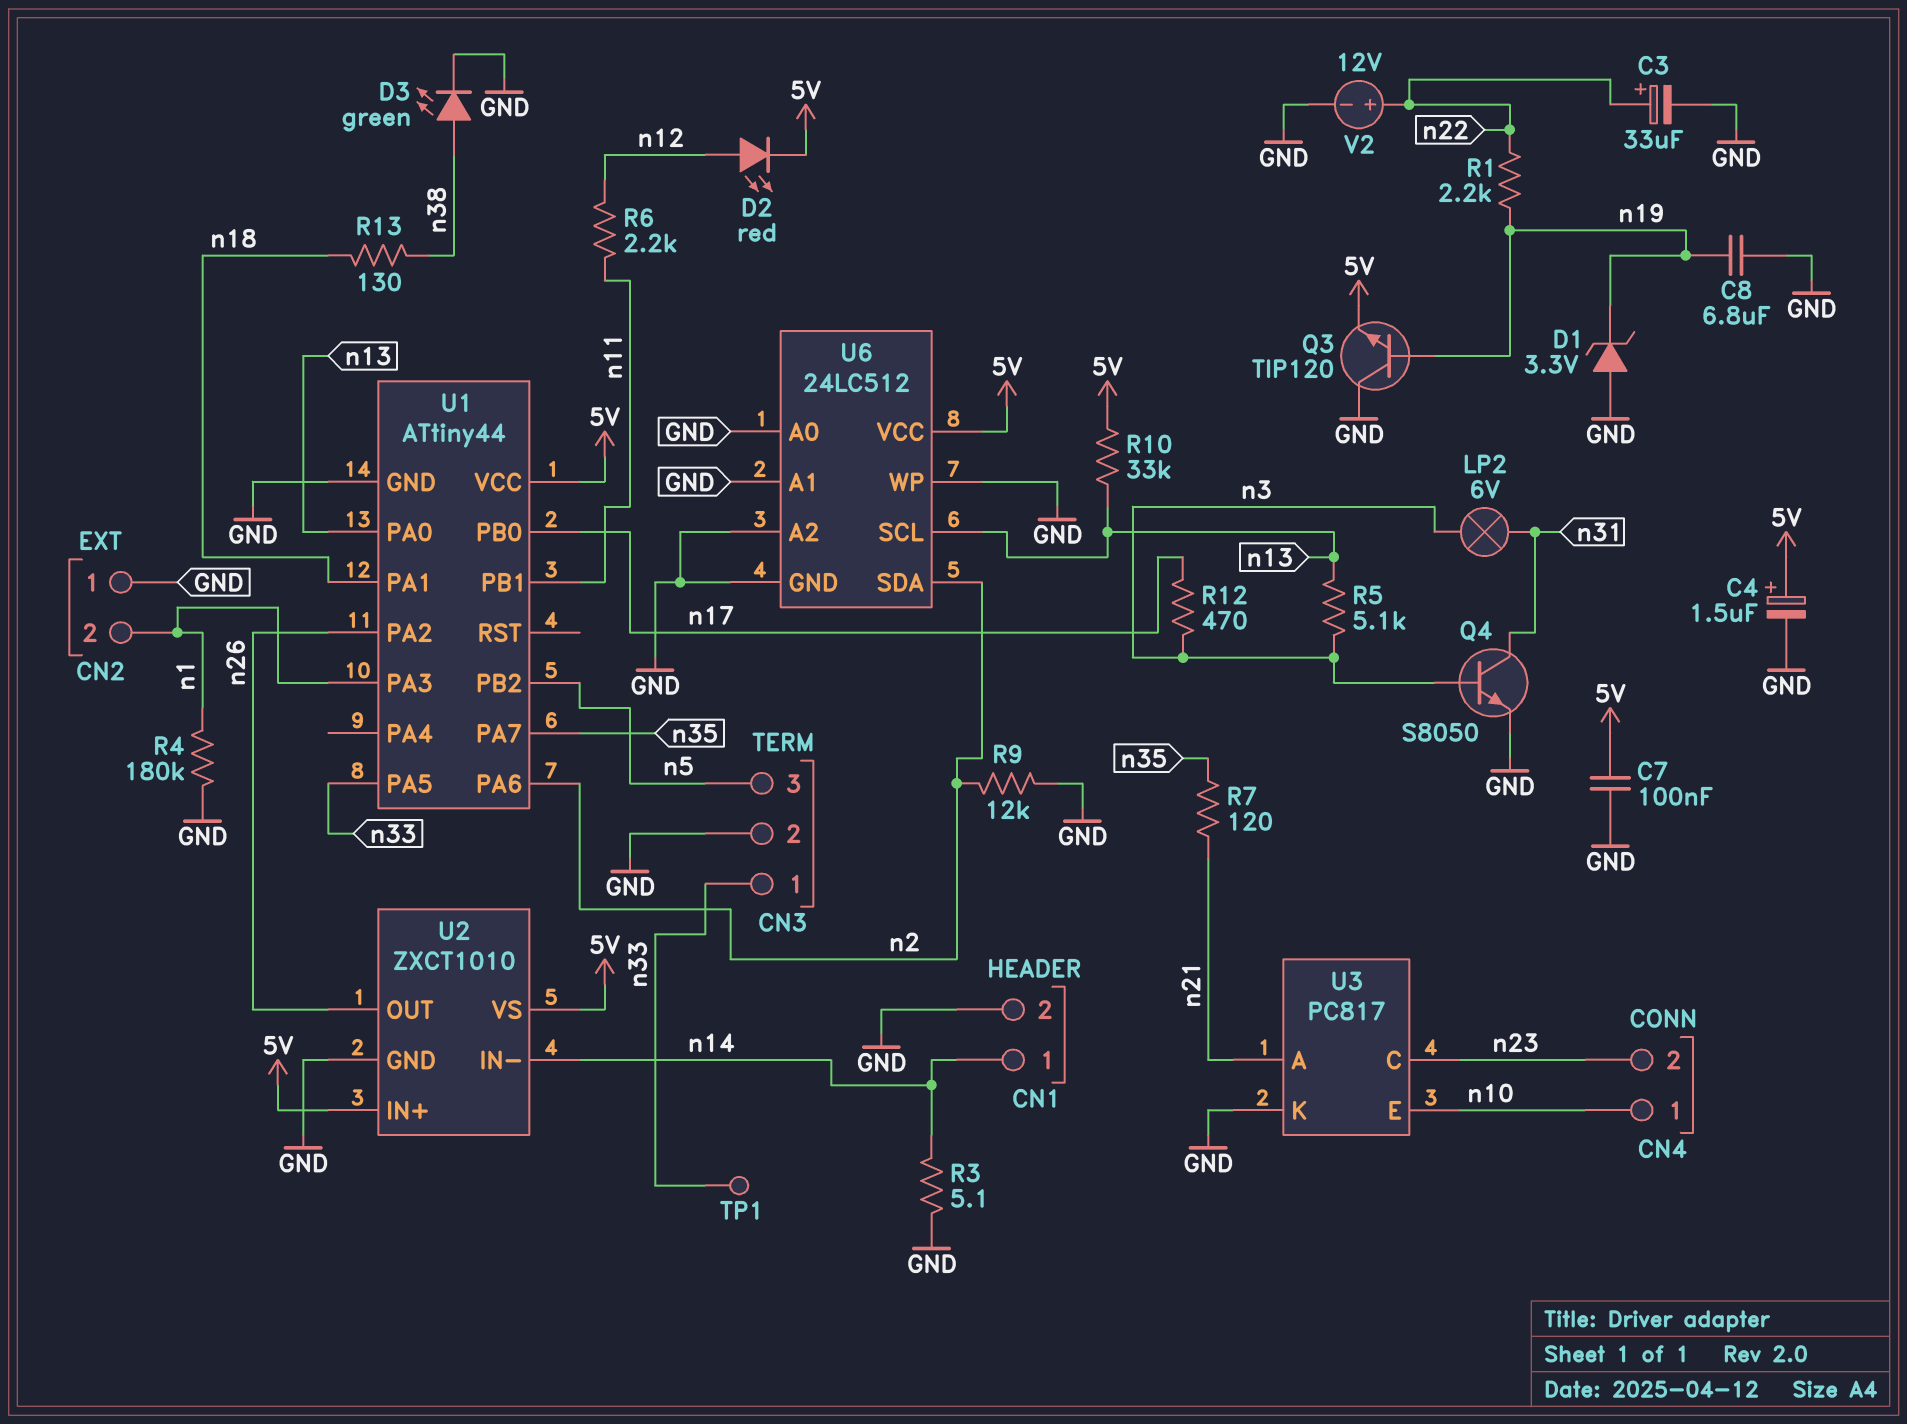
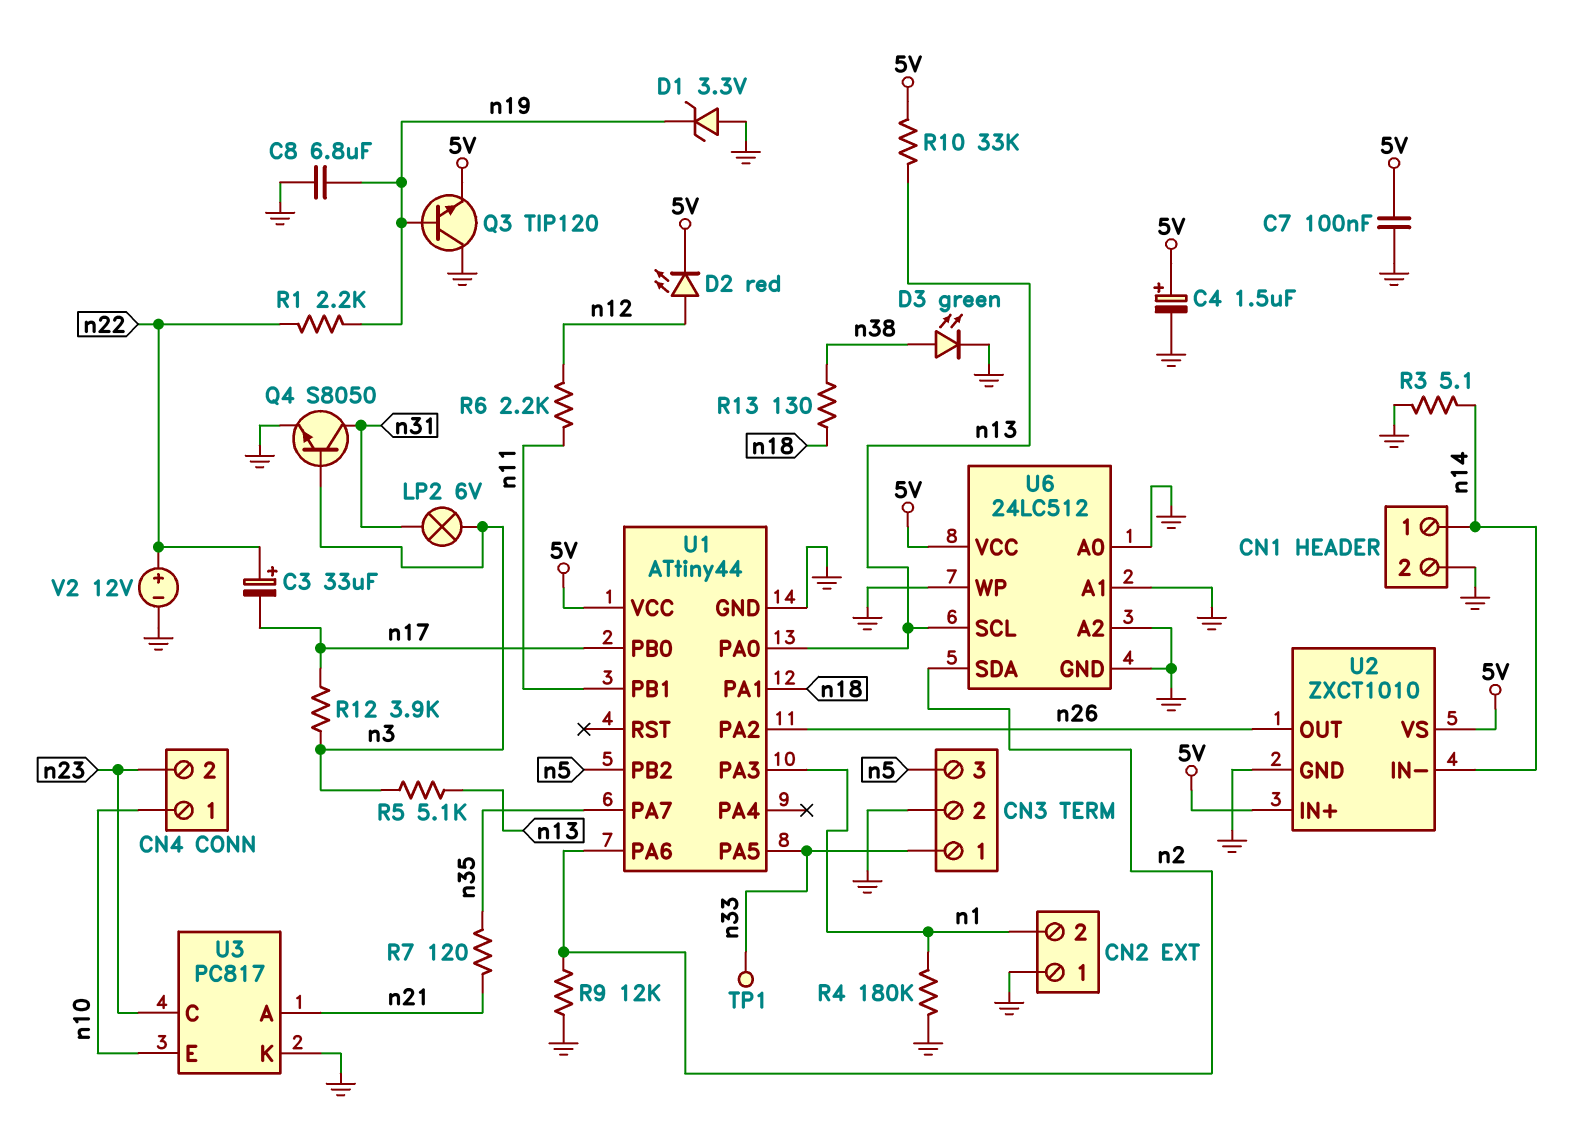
C3: 33uF (plus n22, minus GND) -> 33uF (plus n22, minus n17)
R12: 470 (n3, n17) -> 3.9k (n3, n17)

